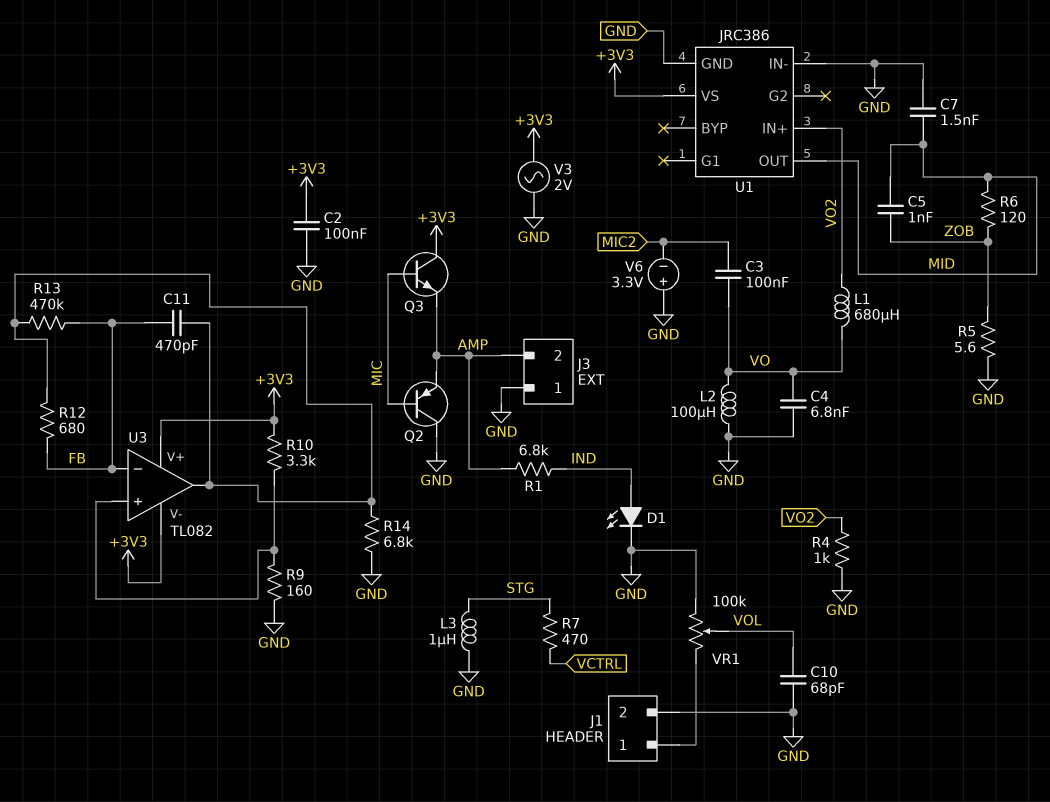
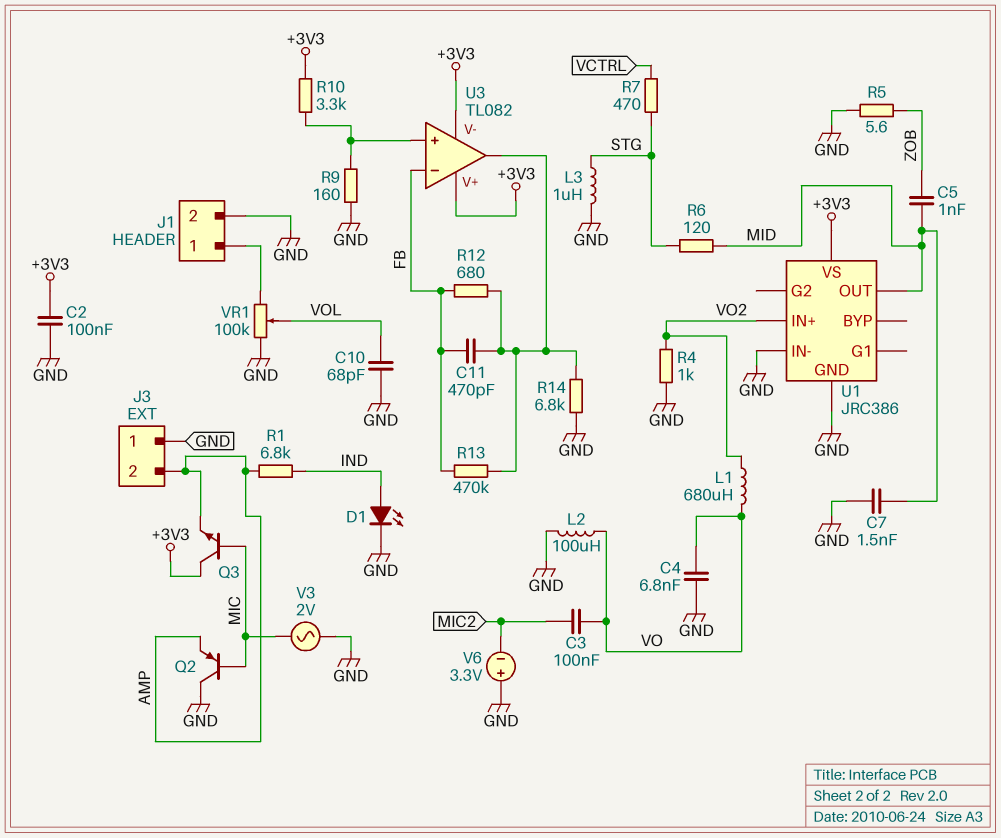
R6: 120 (MID, ZOB) -> 120 (MID, STG)
V3: AC 2V (+3V3, GND) -> AC 2V (GND, MIC)

